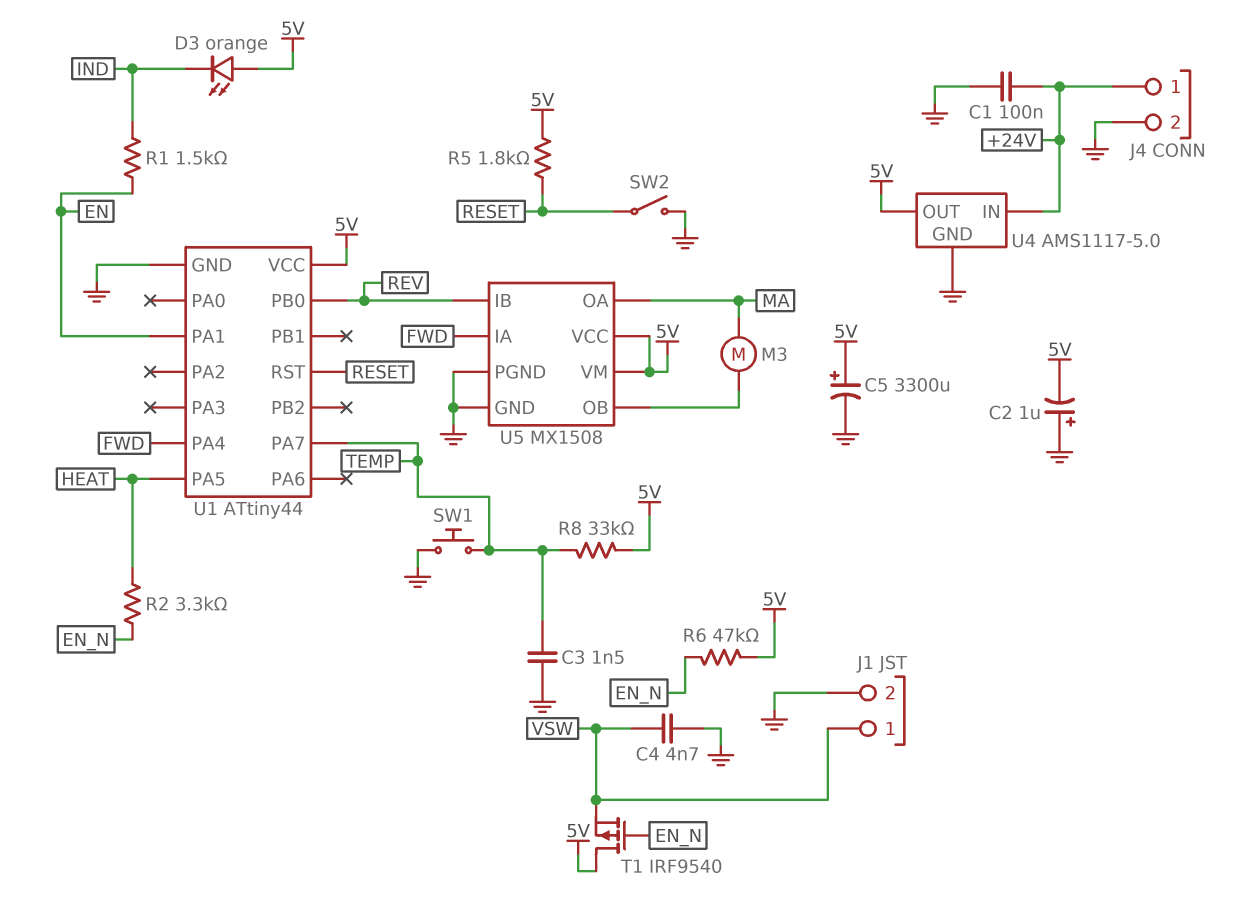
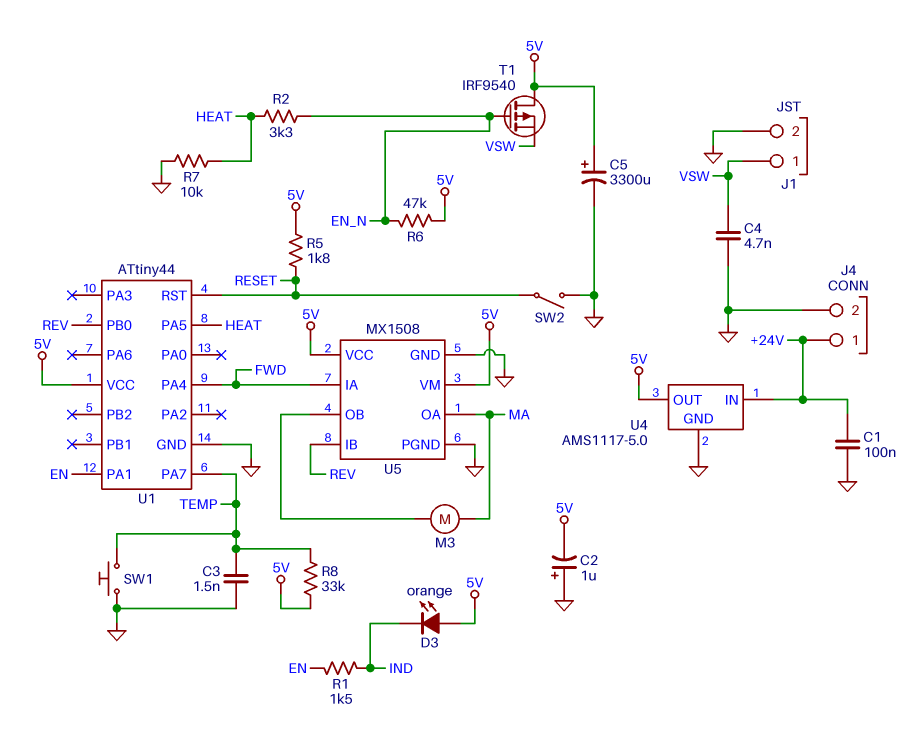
R7: none -> 10k (GND, HEAT)

